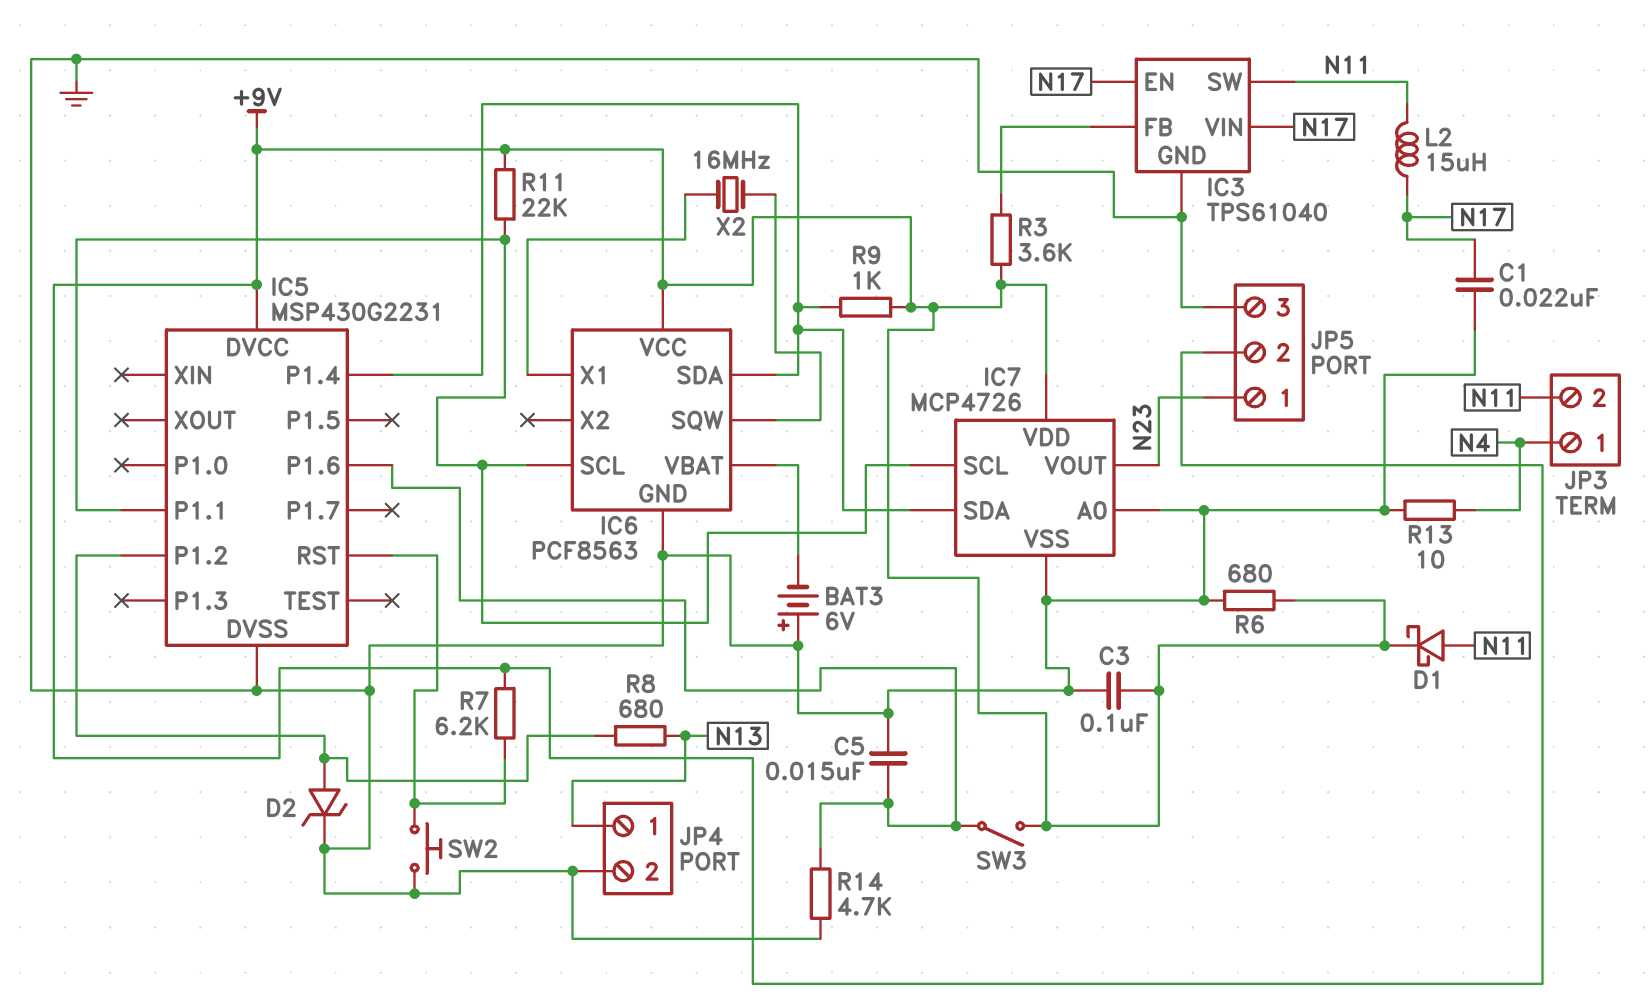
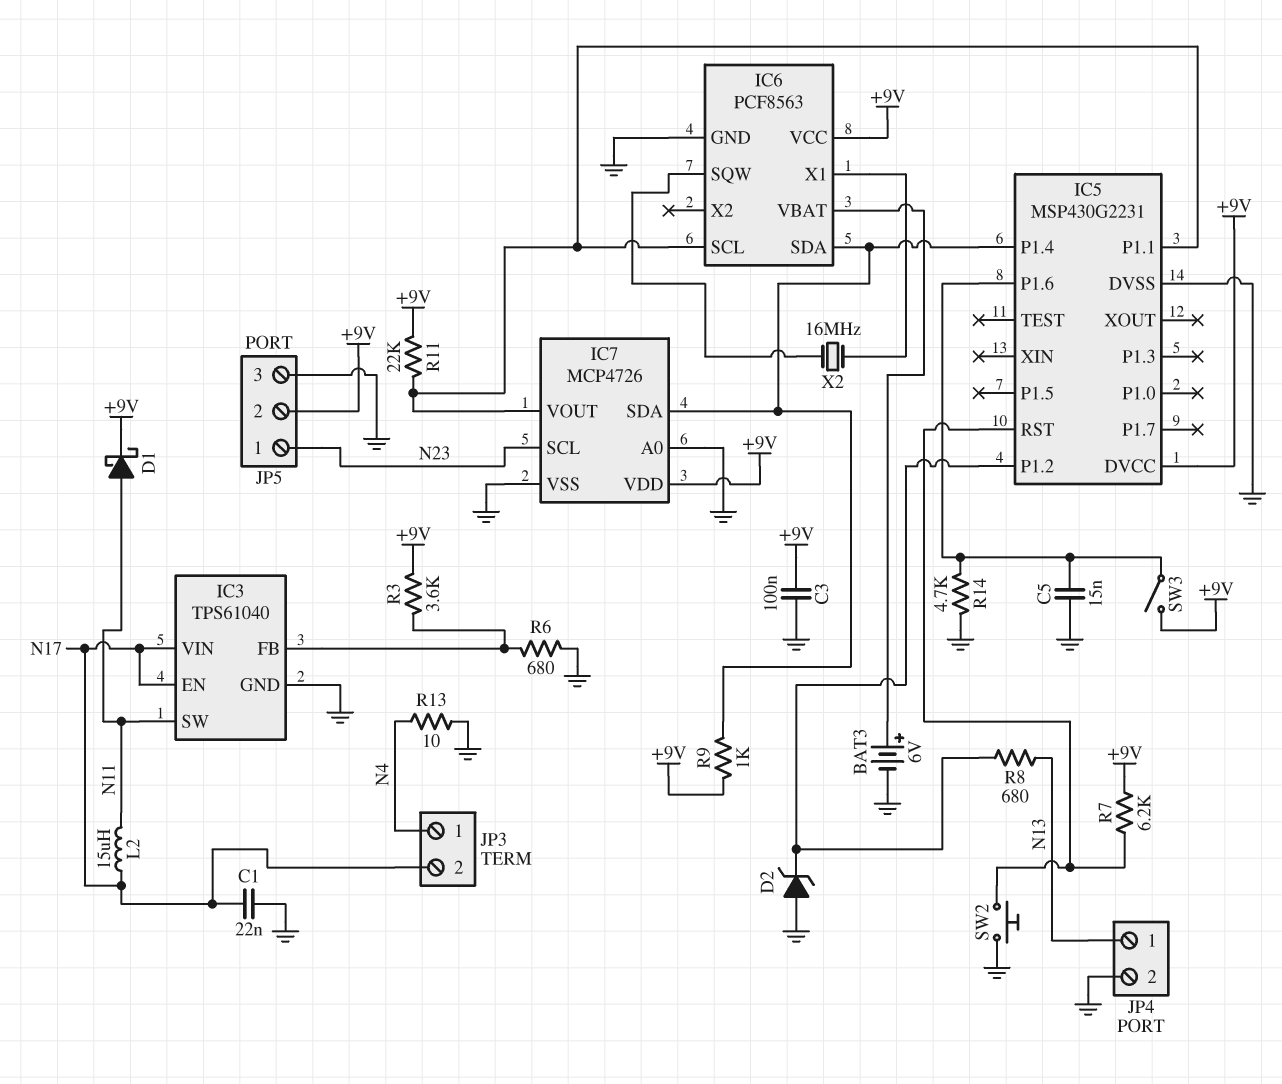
BAT3: 6V (plus GND, minus IC6/VBAT) -> 6V (plus IC6/VBAT, minus GND)
D2: zener (A IC5/P1.2, K GND) -> zener (A GND, K IC5/P1.2)
IC7 pin SCL: IC5/P1.1 -> N23
IC7 pin VOUT: N23 -> IC5/P1.1
JP3 pin 2: N11 -> N17
R6: 680 (+9V, GND) -> 680 (GND, IC3/FB)

